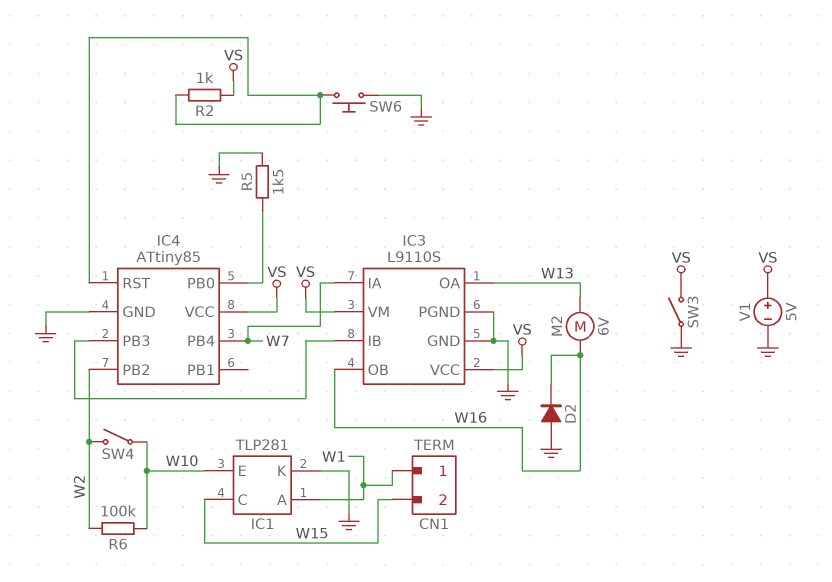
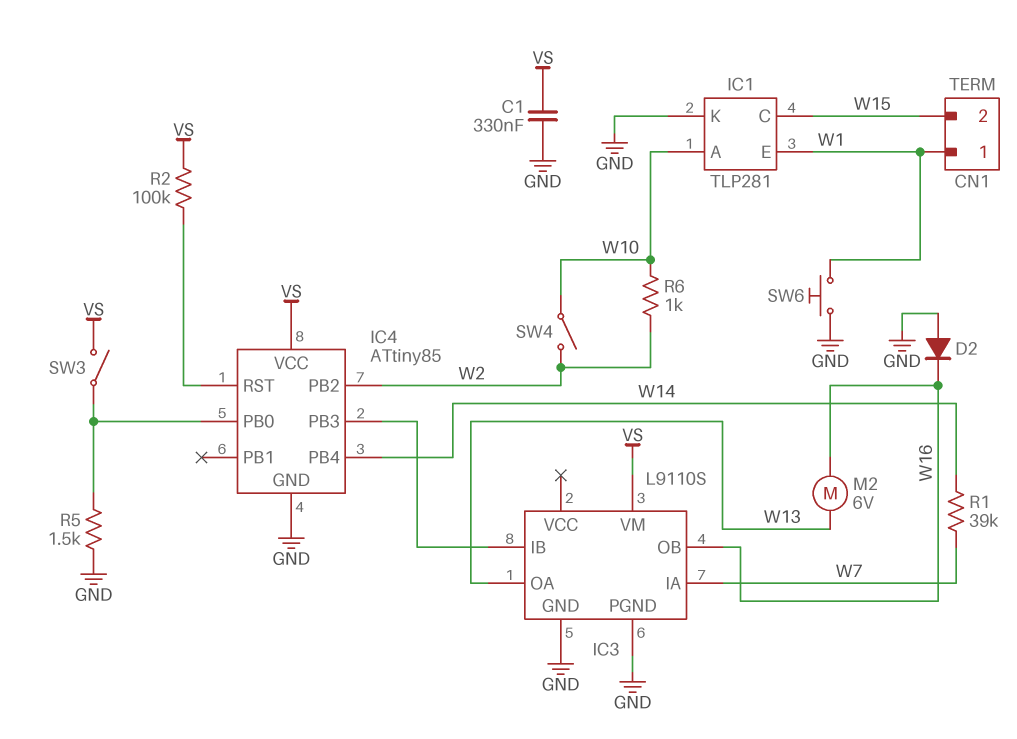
C1: none -> 330nF (GND, VS)
IC1 pin A: W1 -> W10
IC1 pin E: W10 -> W1
IC3 pin VCC: VS -> none
IC4 pin PB4: W7 -> W14
R1: none -> 39k (W7, W14)
R2: 1k (IC4/RST, VS) -> 100k (IC4/RST, VS)
R6: 100k (W2, W10) -> 1k (W2, W10)
SW3: switch (GND, VS) -> switch (IC4/PB0, VS)
SW6: button (GND, IC4/RST) -> button (GND, W1)
V1: 5V (plus VS, minus GND) -> none

